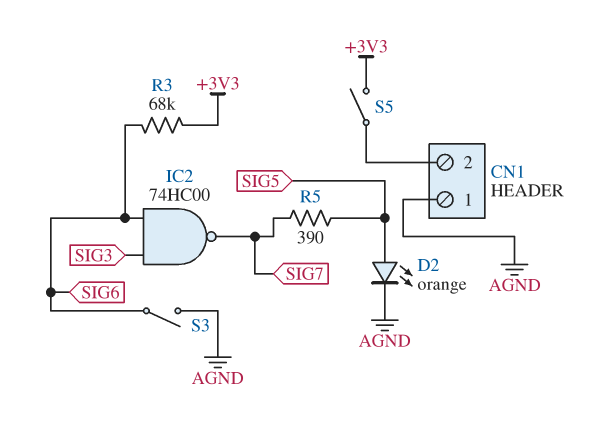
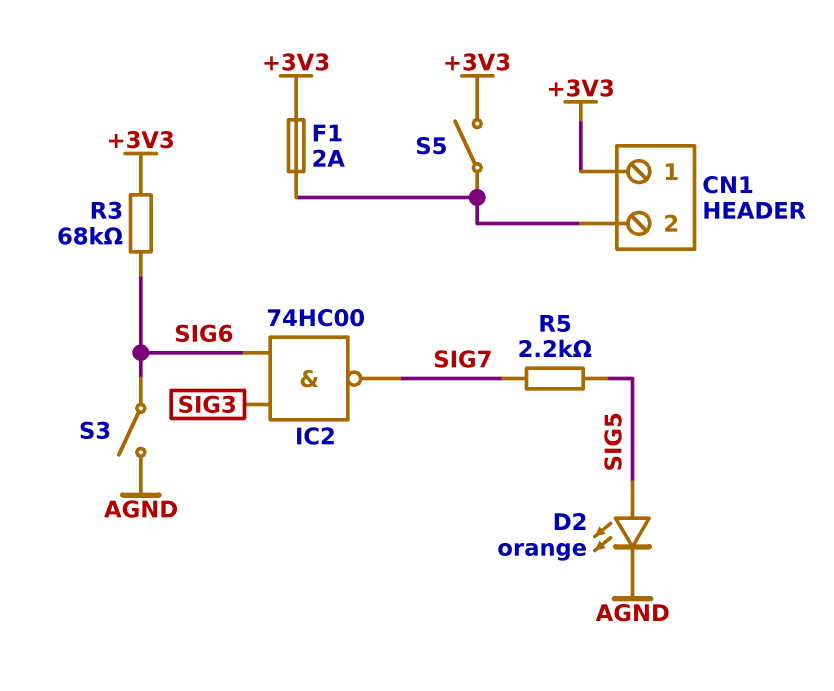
CN1 pin 1: AGND -> +3V3
F1: none -> 2A (+3V3, CN1/2)
R5: 390 (SIG5, SIG7) -> 2.2k (SIG5, SIG7)

